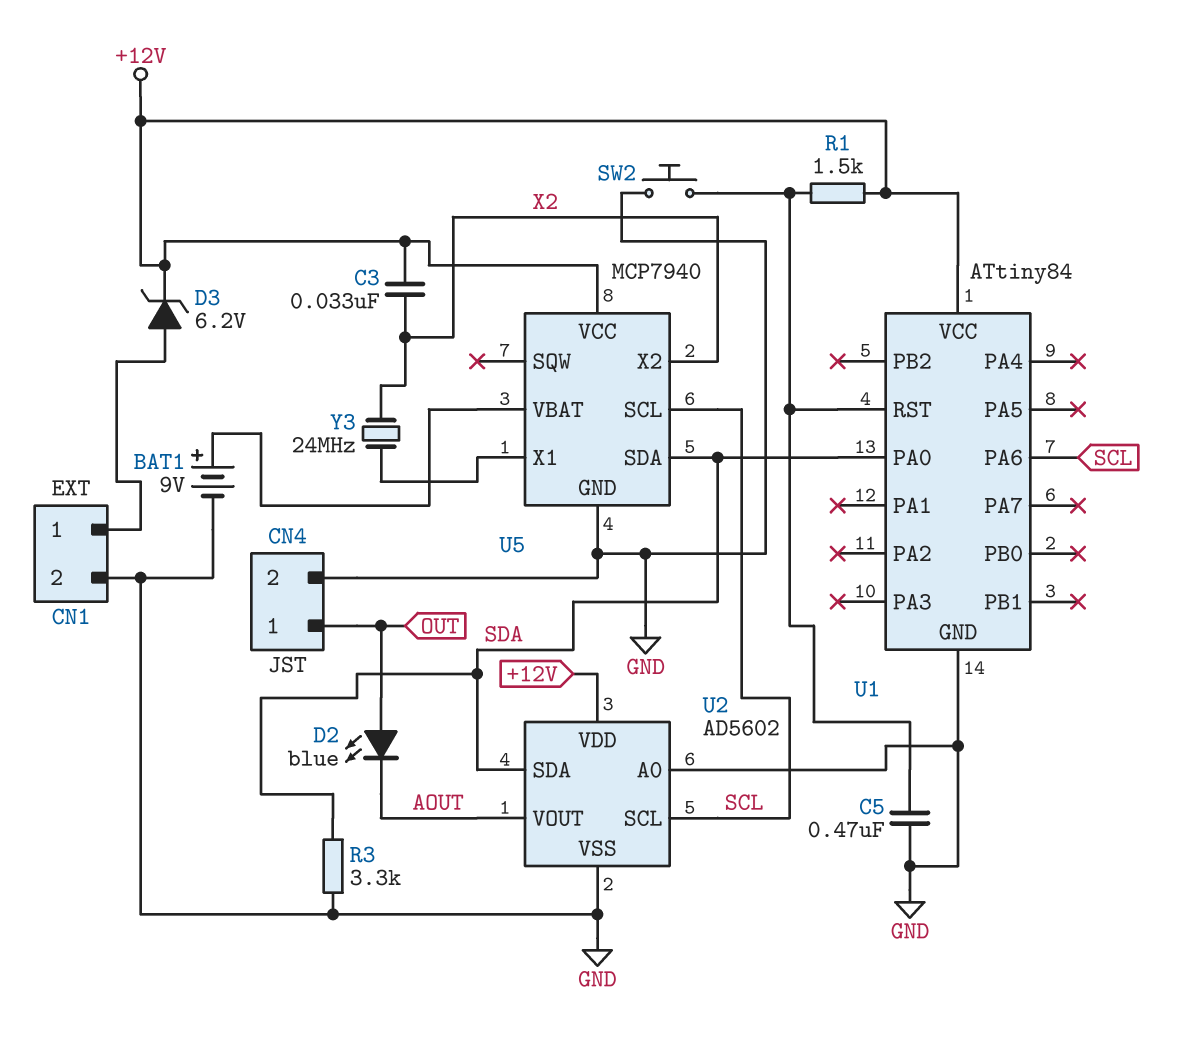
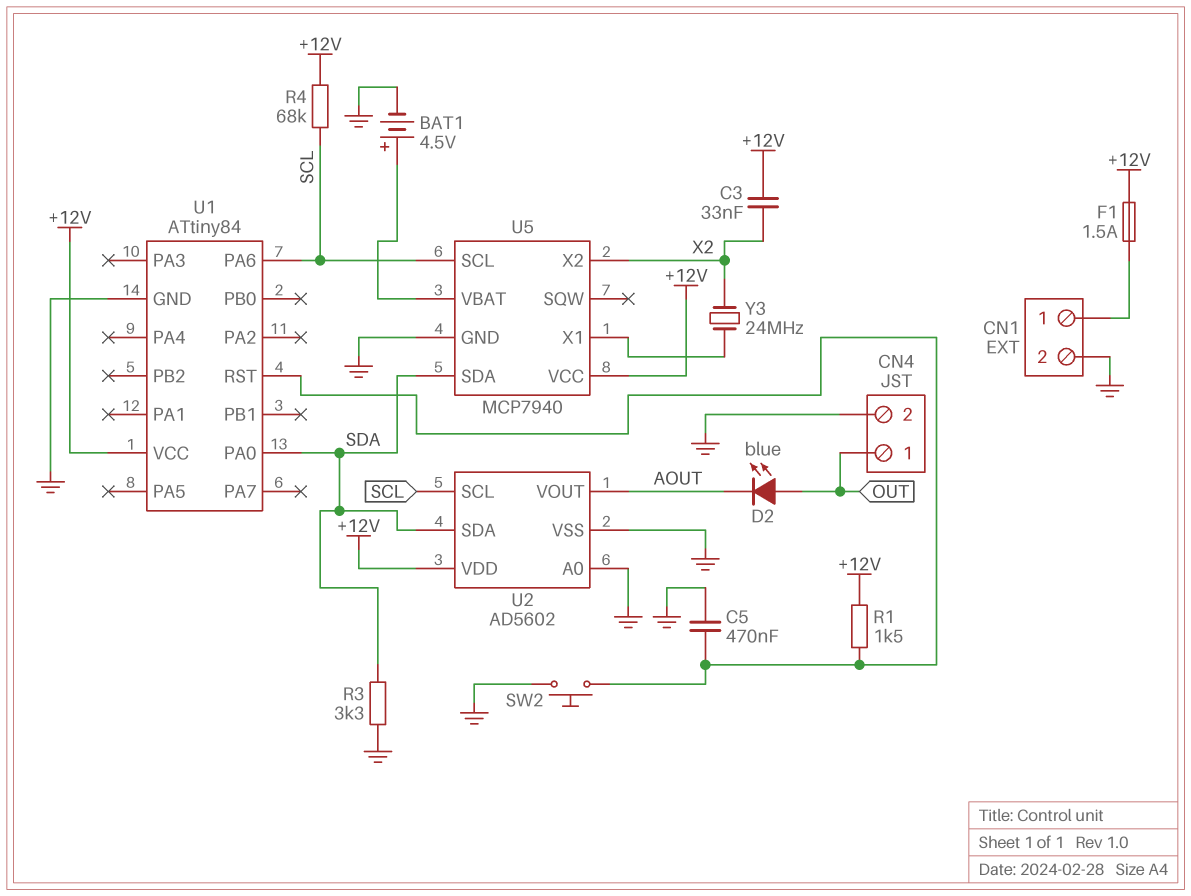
BAT1: 9V (plus U5/VBAT, minus GND) -> 4.5V (plus U5/VBAT, minus GND)
D3: zener 6.2V (A CN1/1, K +12V) -> none
F1: none -> 1.5A (+12V, CN1/1)
R4: none -> 68k (+12V, SCL)

